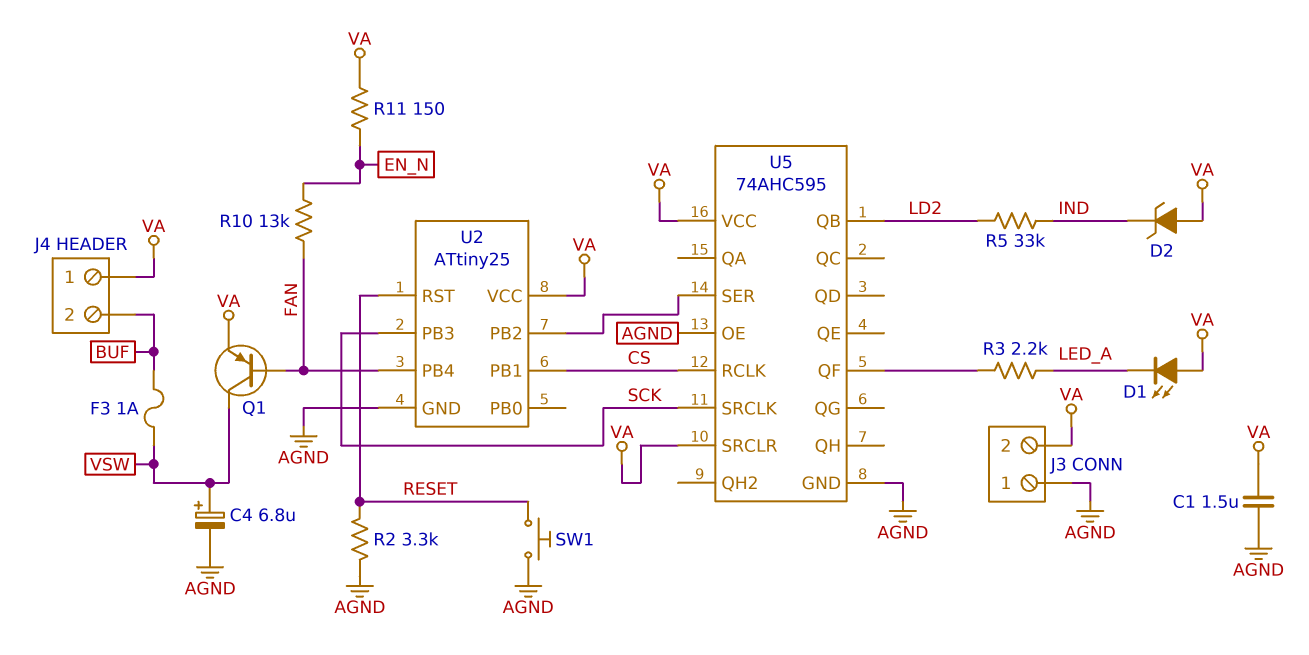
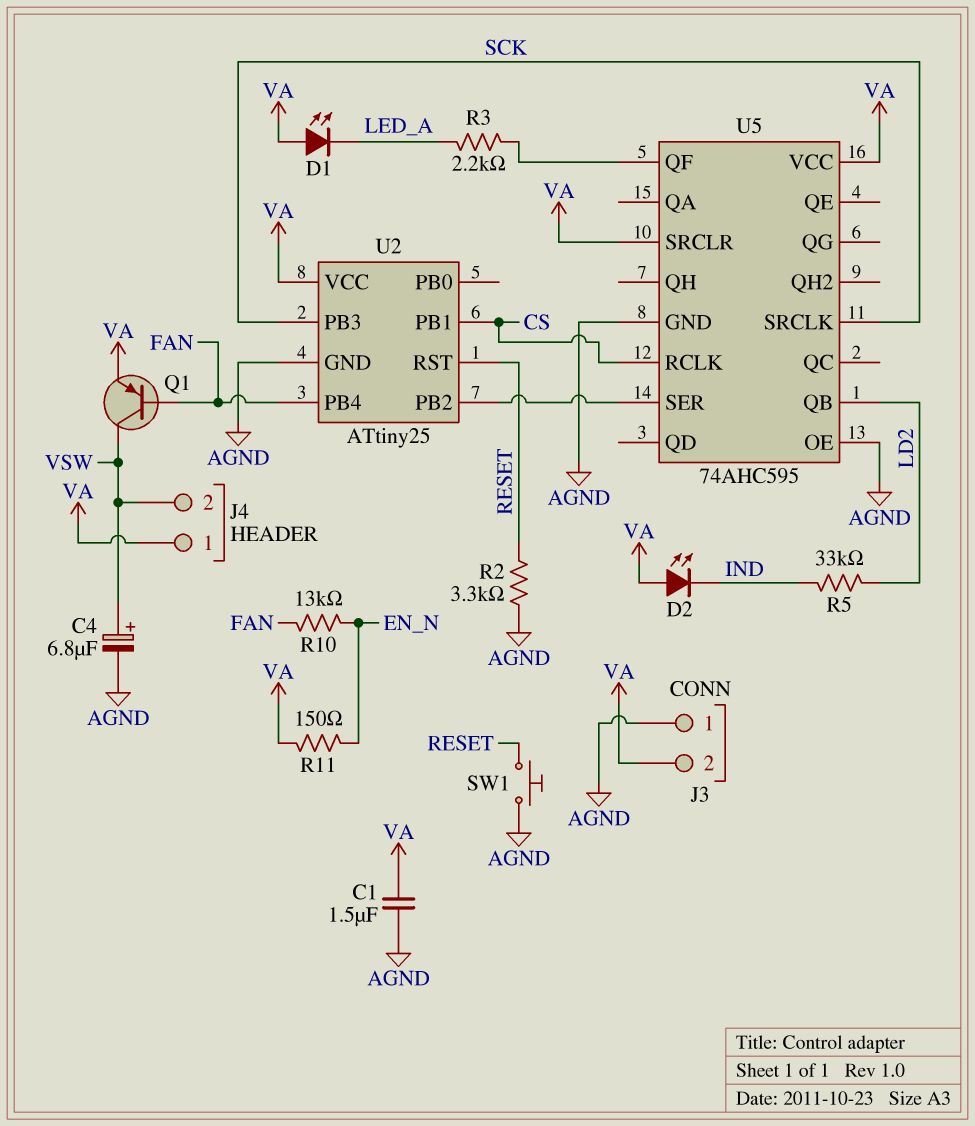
D2: zener (A VA, K IND) -> LED (A VA, K IND)
F3: 1A (BUF, VSW) -> none
J4 pin 2: BUF -> VSW

